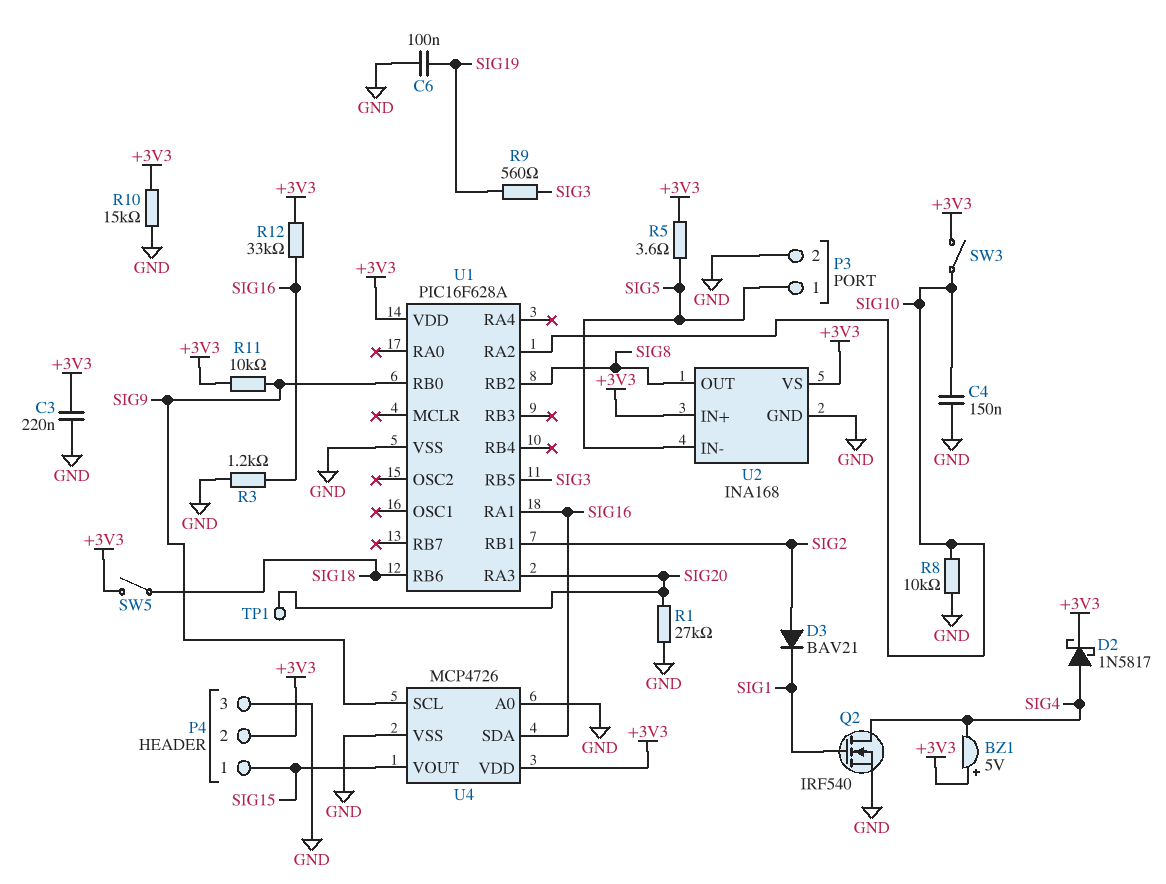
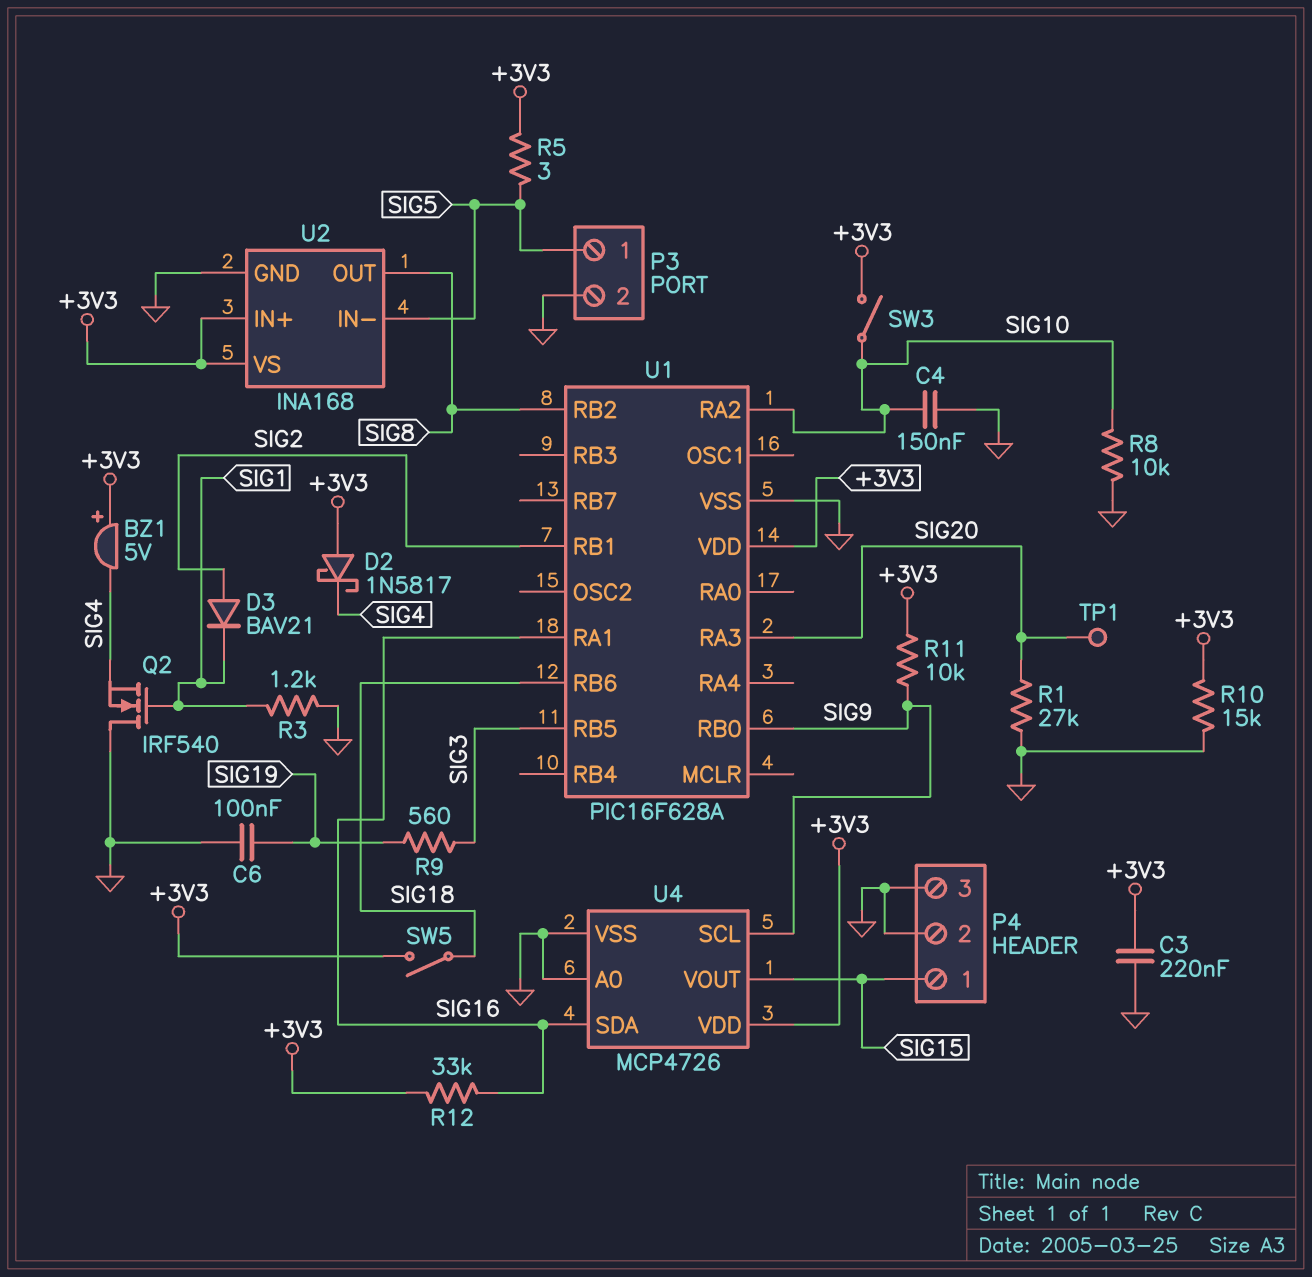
D2: schottky 1N5817 (A SIG4, K +3V3) -> schottky 1N5817 (A +3V3, K SIG4)
P4 pin 2: +3V3 -> GND
Q2: NMOS IRF540 (G SIG1, D SIG4, S GND) -> NMOS IRF540 (G SIG1, D GND, S SIG4)
R3: 1.2k (GND, SIG16) -> 1.2k (GND, SIG1)
R5: 3.6 (+3V3, SIG5) -> 3 (+3V3, SIG5)

